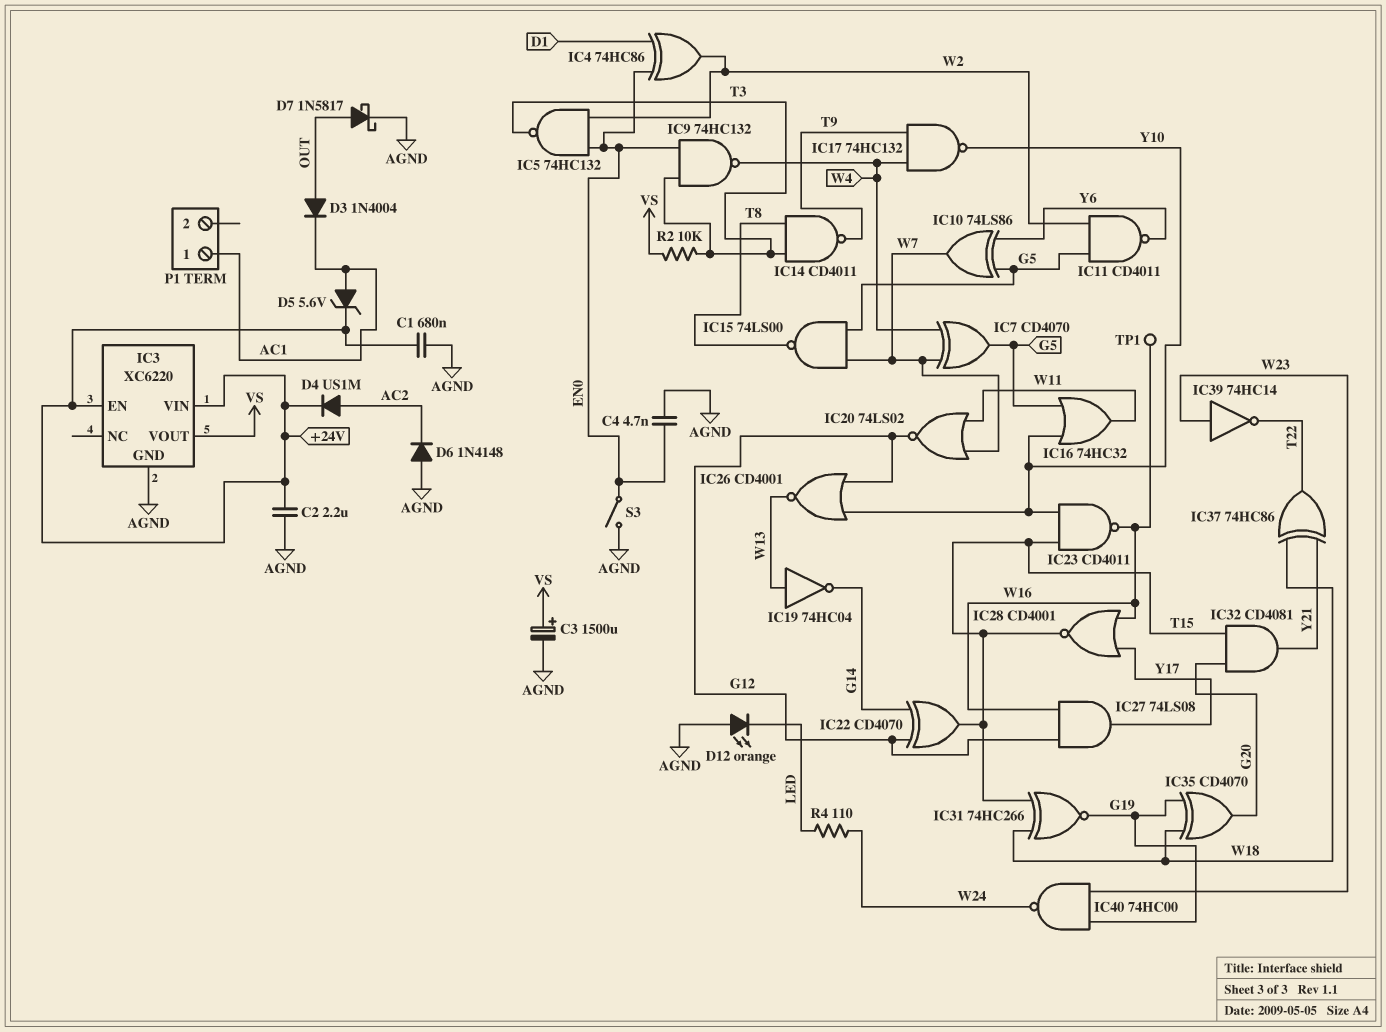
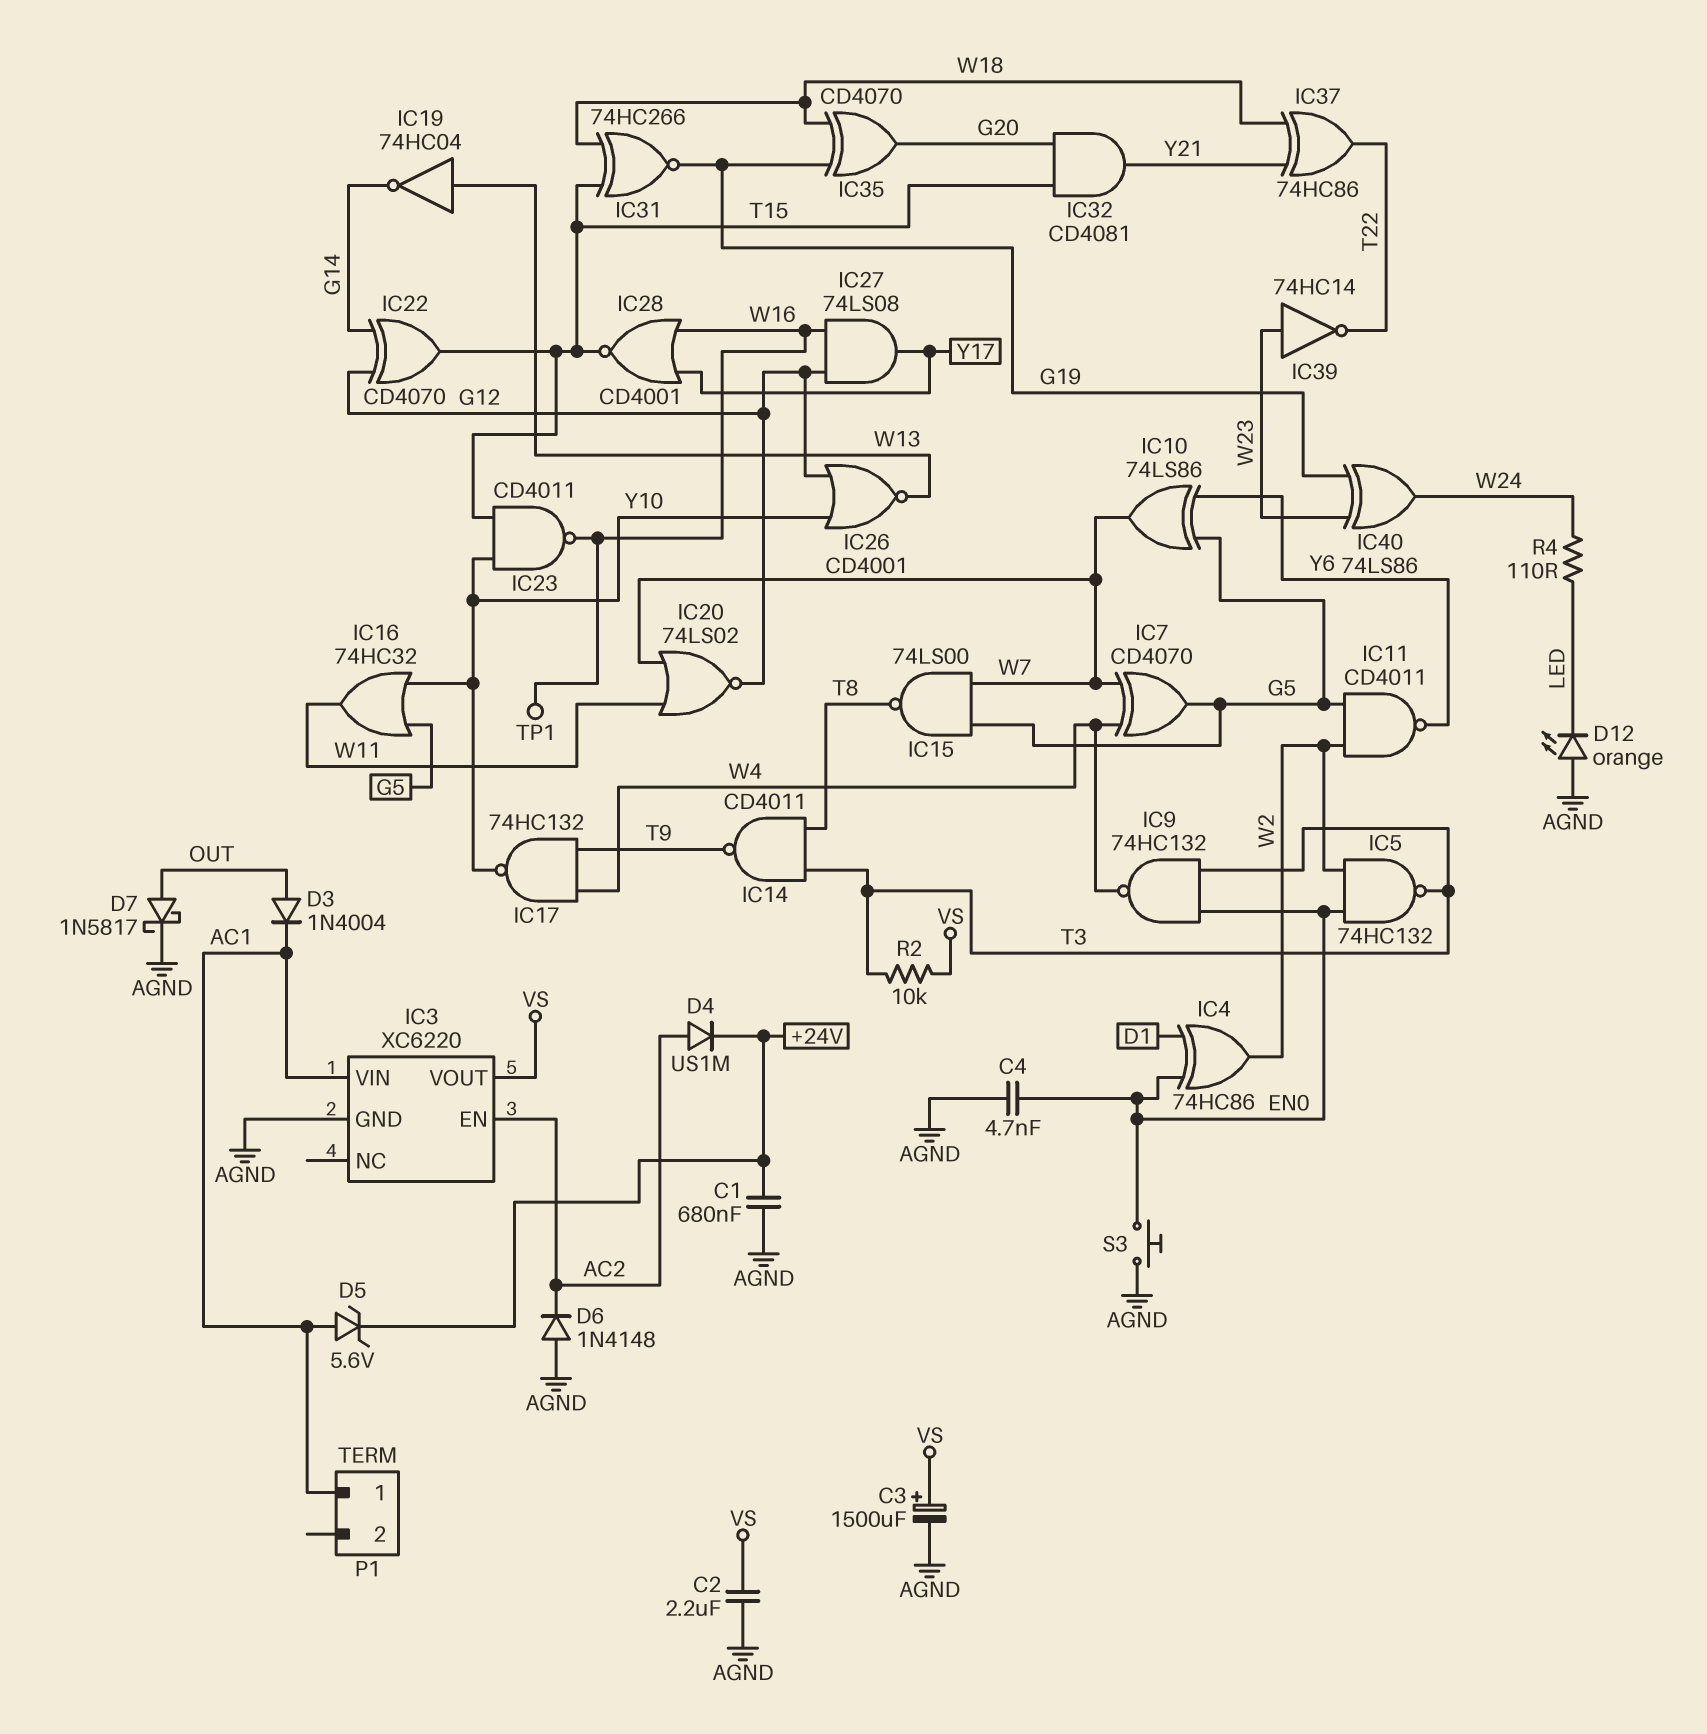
C2: 2.2uF (+24V, AGND) -> 2.2uF (AGND, VS)
IC3 pin EN: +24V -> AC2
IC3 pin VIN: +24V -> AC1
IC40: NAND 74HC00 (in G19, in W23, out W24) -> XOR 74LS86 (in G19, in W23, out W24)
S3: switch (AGND, EN0) -> button (AGND, EN0)

